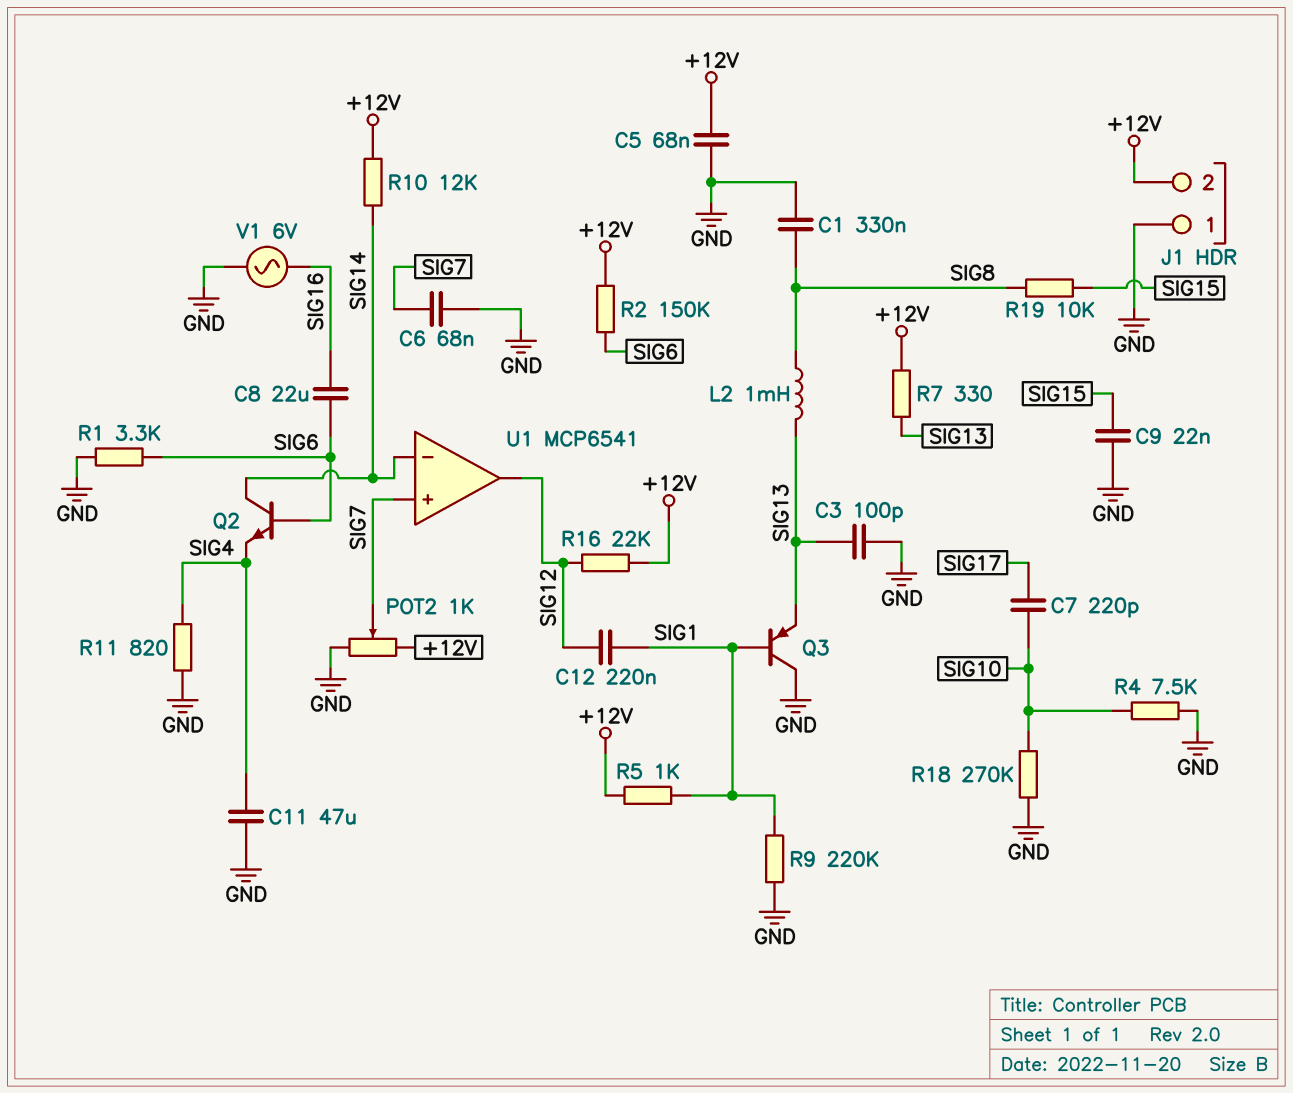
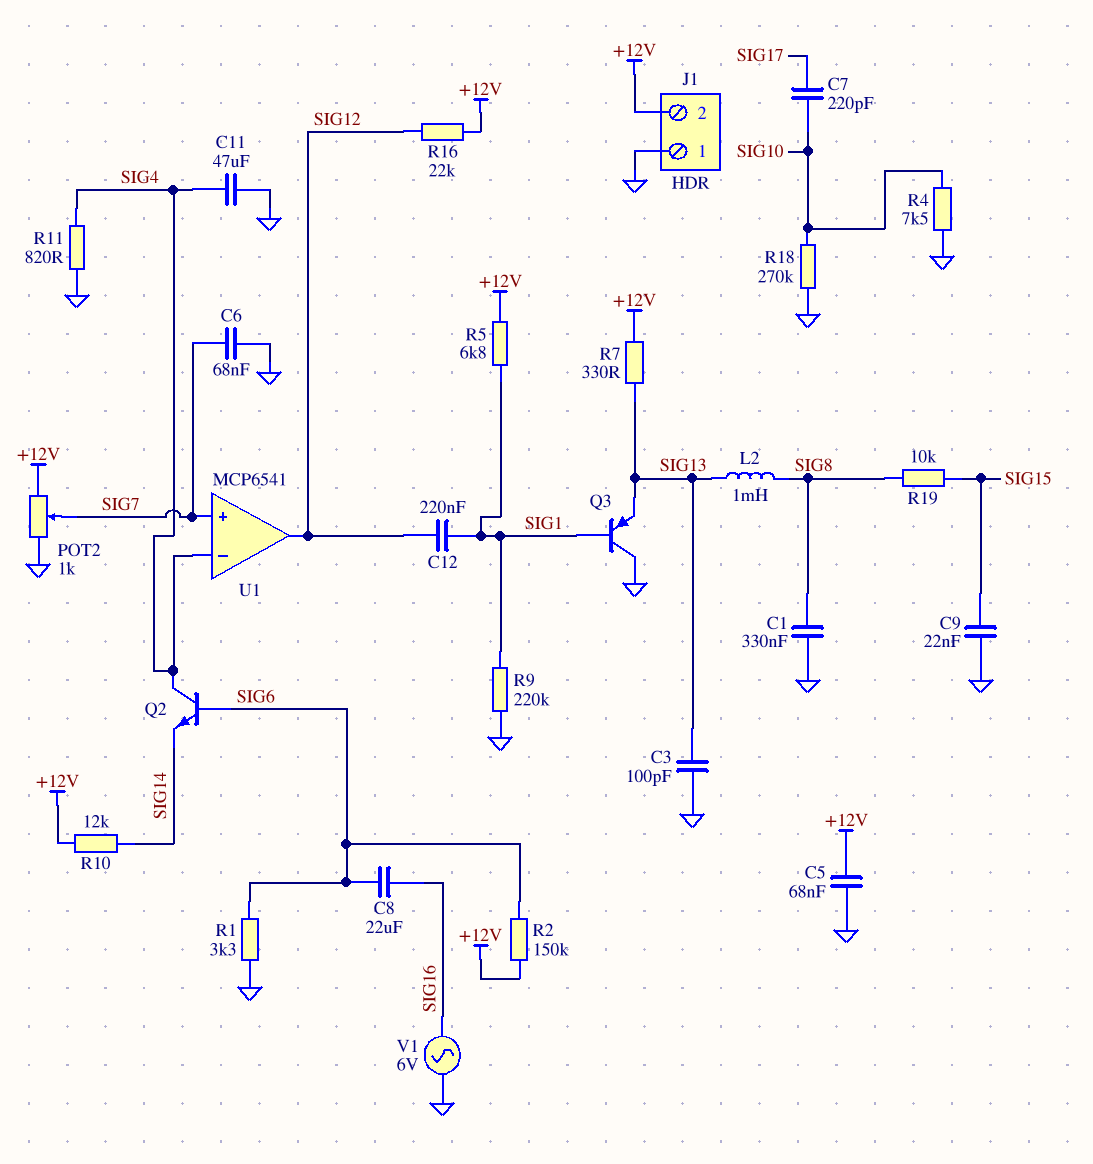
Q2: NPN (B SIG6, C SIG14, E SIG4) -> NPN (B SIG6, C SIG4, E SIG14)
R5: 1k (+12V, SIG1) -> 6.8k (+12V, SIG1)
U1 pin in-: SIG14 -> SIG4

